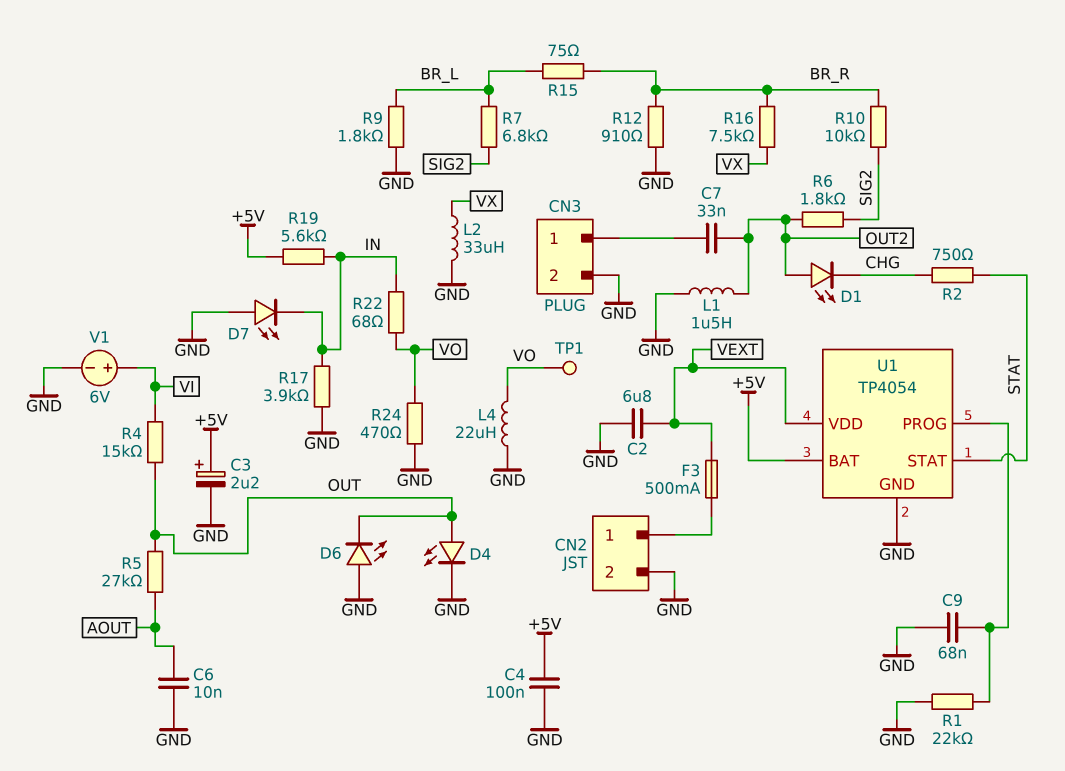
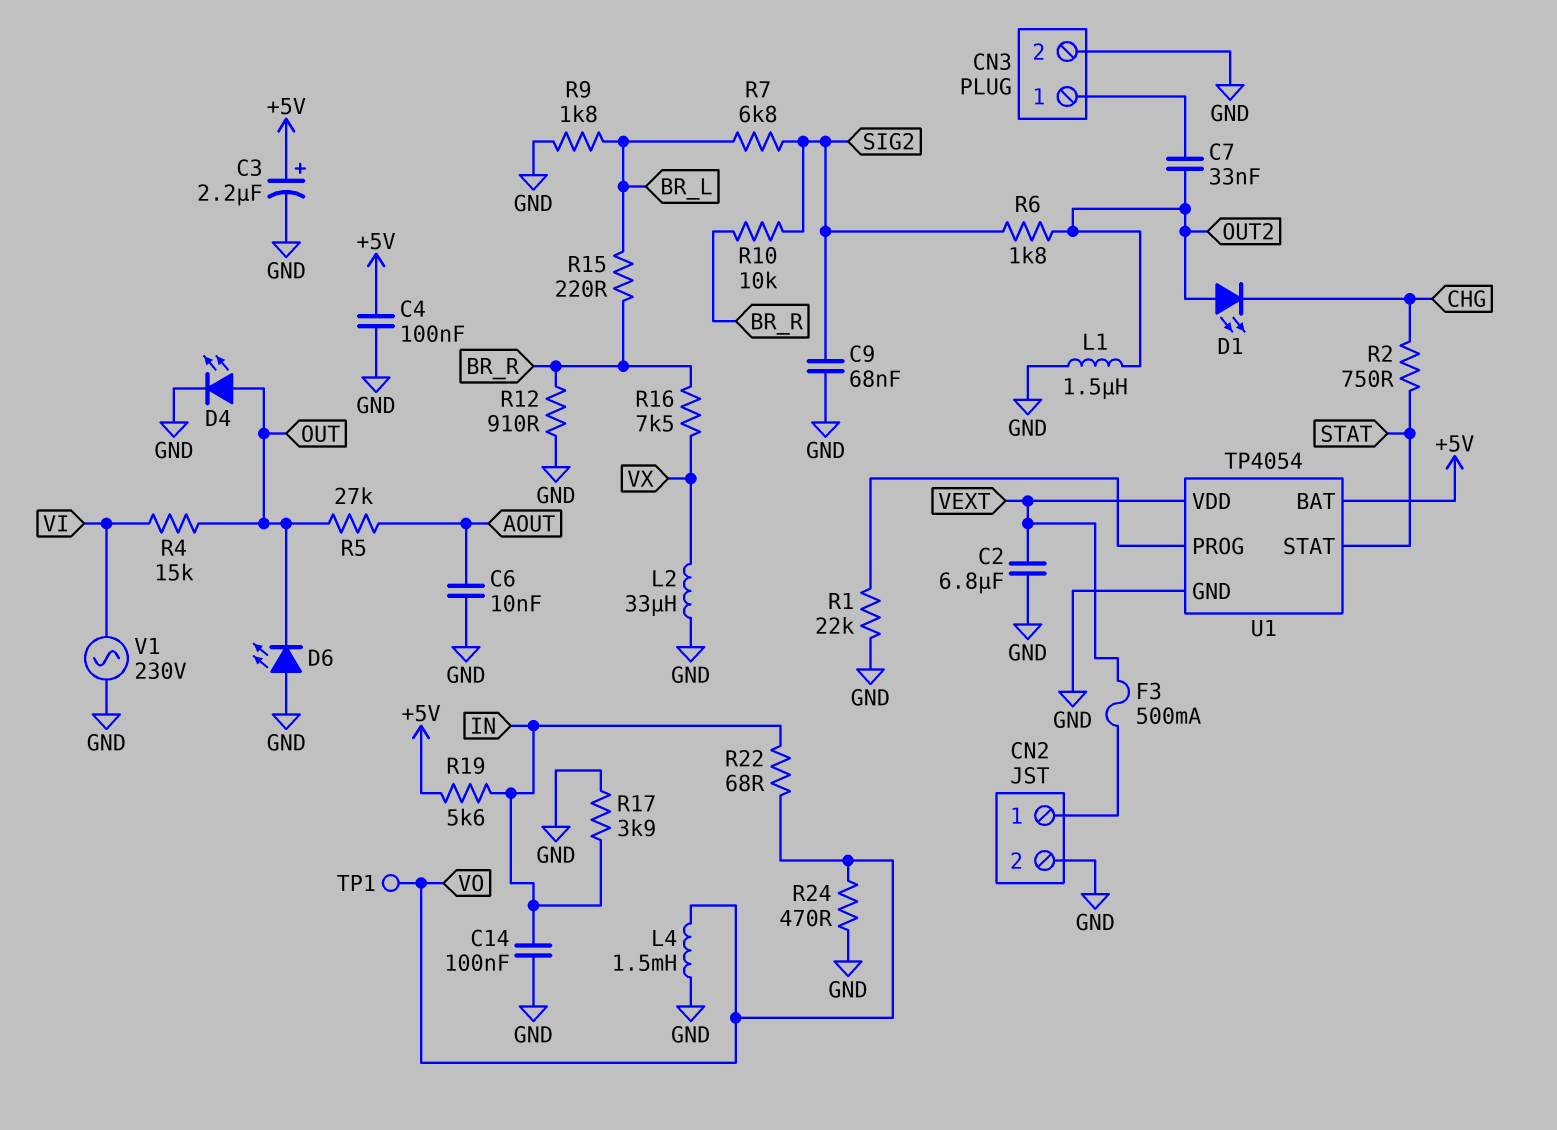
C9: 68nF (GND, U1/PROG) -> 68nF (GND, SIG2)
C14: none -> 100nF (GND, IN)
D7: LED (A GND, K IN) -> none
L4: 22uH (GND, VO) -> 1.5mH (GND, VO)
R15: 75 (BR_L, BR_R) -> 220 (BR_L, BR_R)
V1: 6V (plus VI, minus GND) -> AC 230V (GND, VI)

